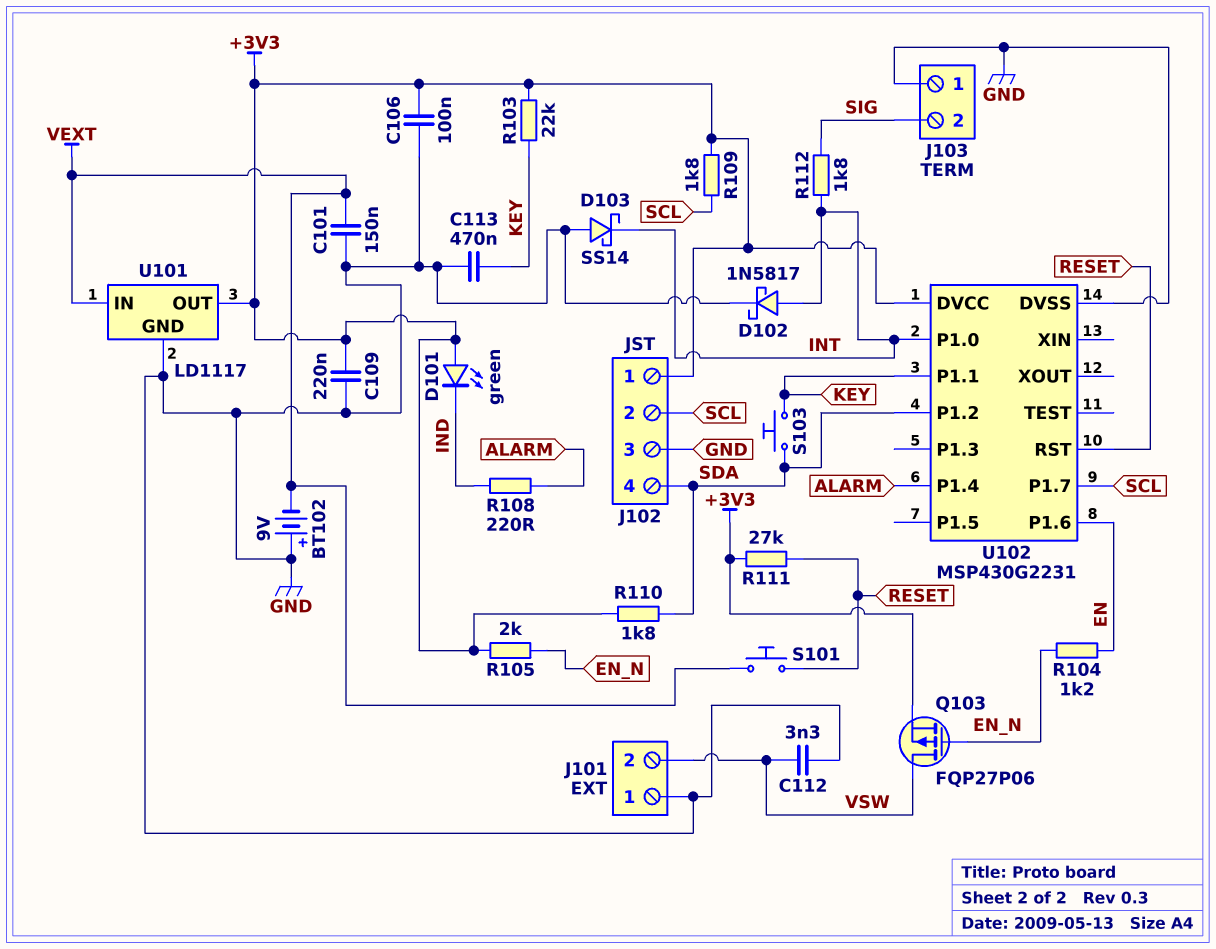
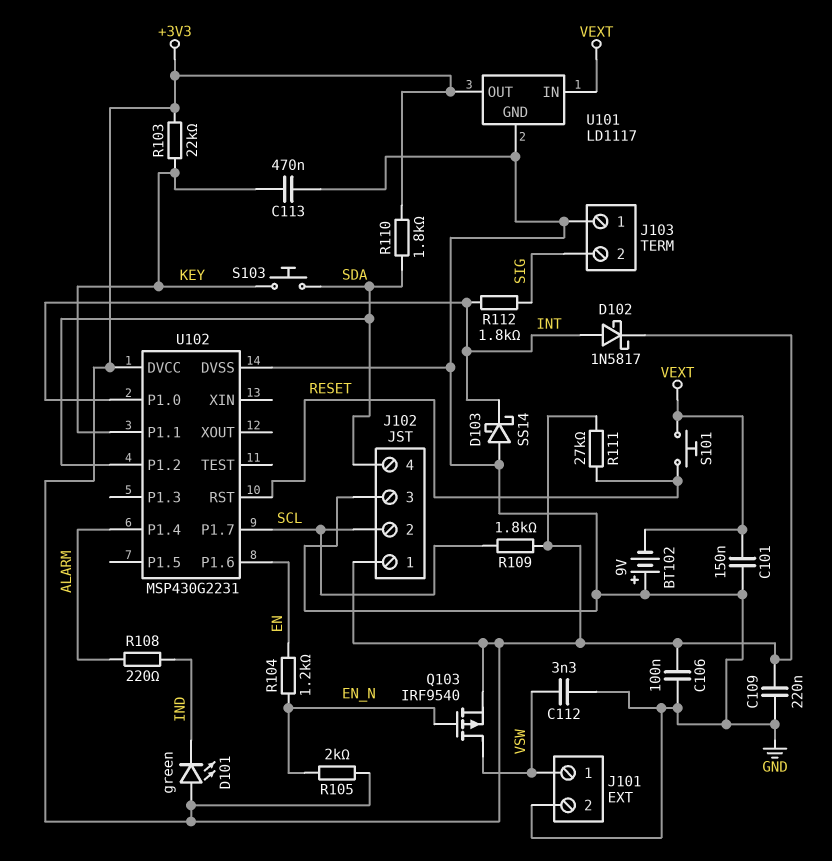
D102: schottky 1N5817 (A INT, K GND) -> schottky 1N5817 (A INT, K +3V3)
J101 pin 1: GND -> VSW
J101 pin 2: VSW -> GND
Q103: PMOS FQP27P06 (G EN_N, D VSW, S +3V3) -> PMOS IRF9540 (G EN_N, D VSW, S +3V3)

